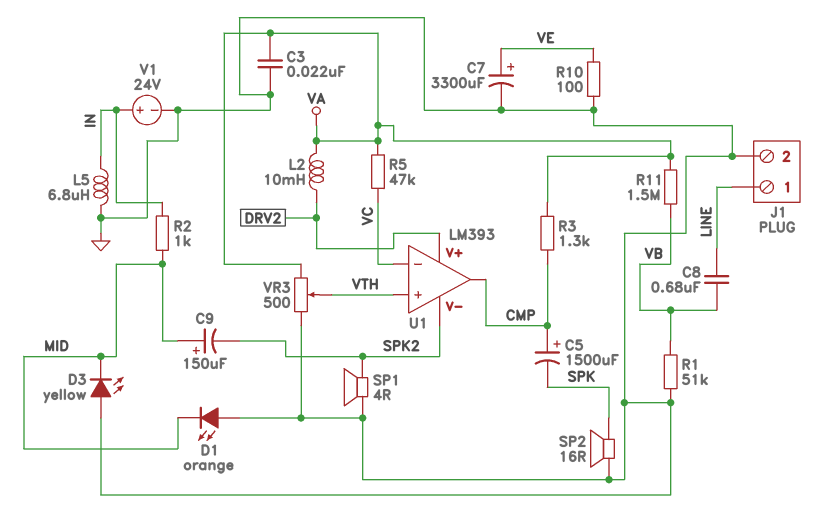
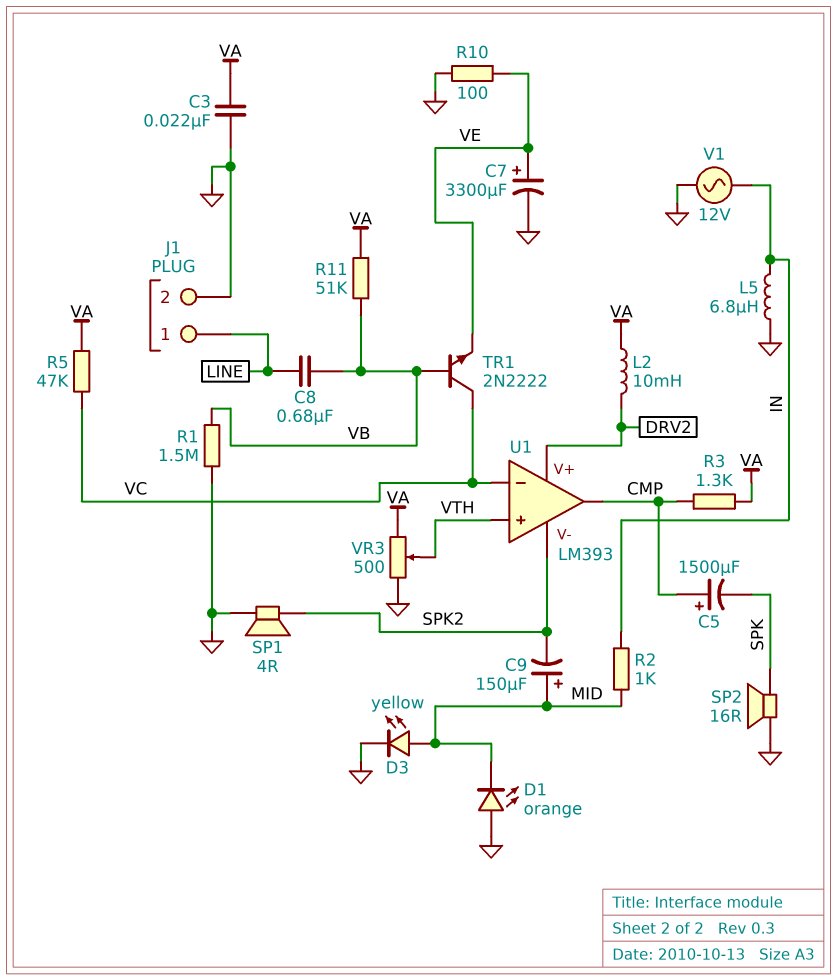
D3: LED yellow (A GND, K MID) -> LED yellow (A MID, K GND)
R1: 51k (GND, VB) -> 1.5M (GND, VB)
R11: 1.5M (VA, VB) -> 51k (VA, VB)
TR1: none -> NPN 2N2222 (B VB, C VC, E VE)
V1: 24V (plus IN, minus GND) -> AC 12V (GND, IN)

